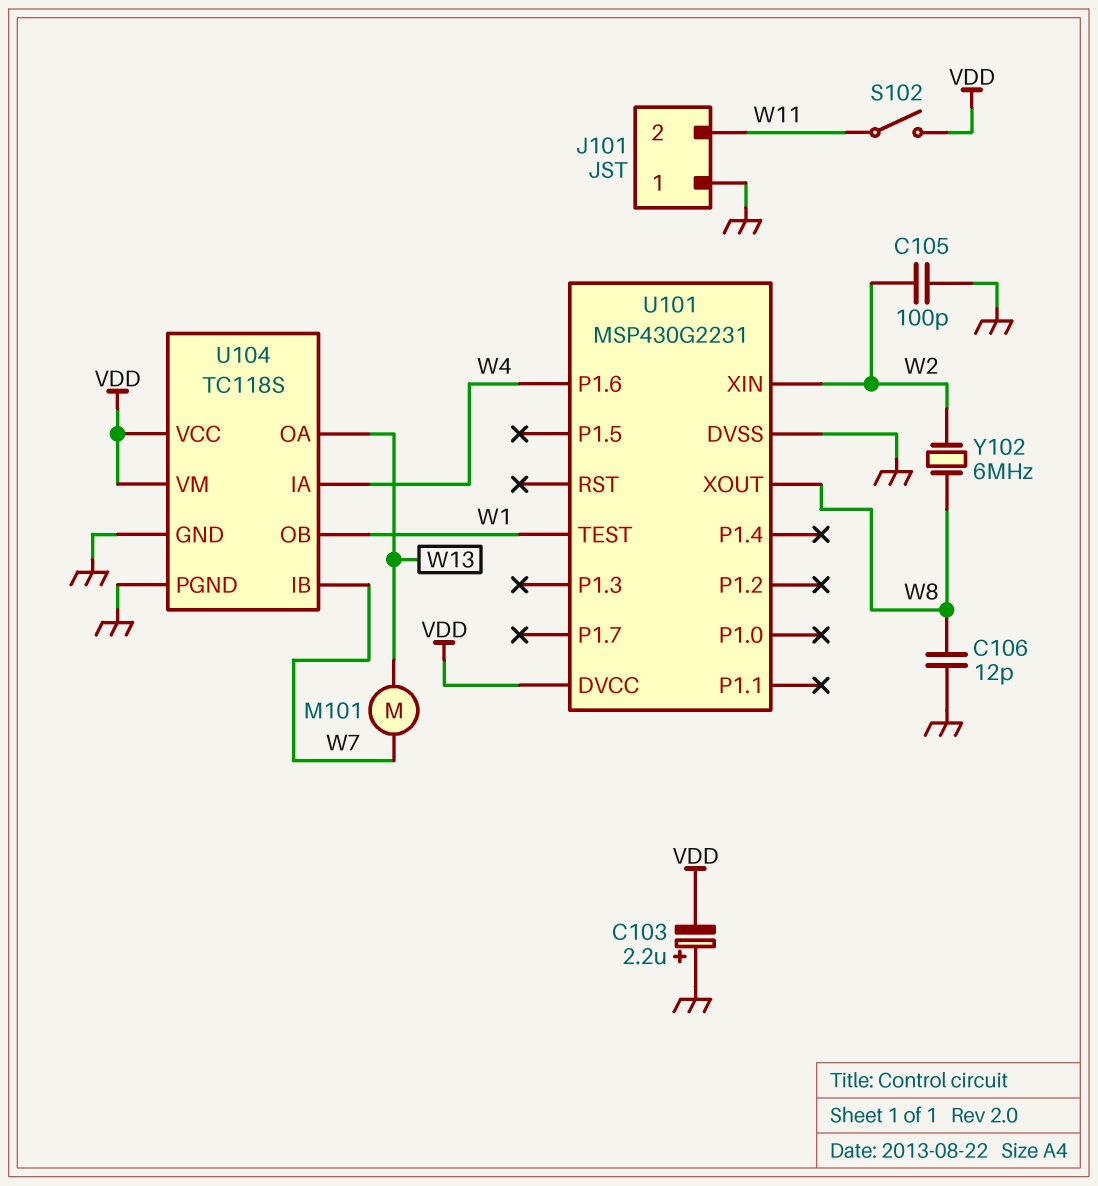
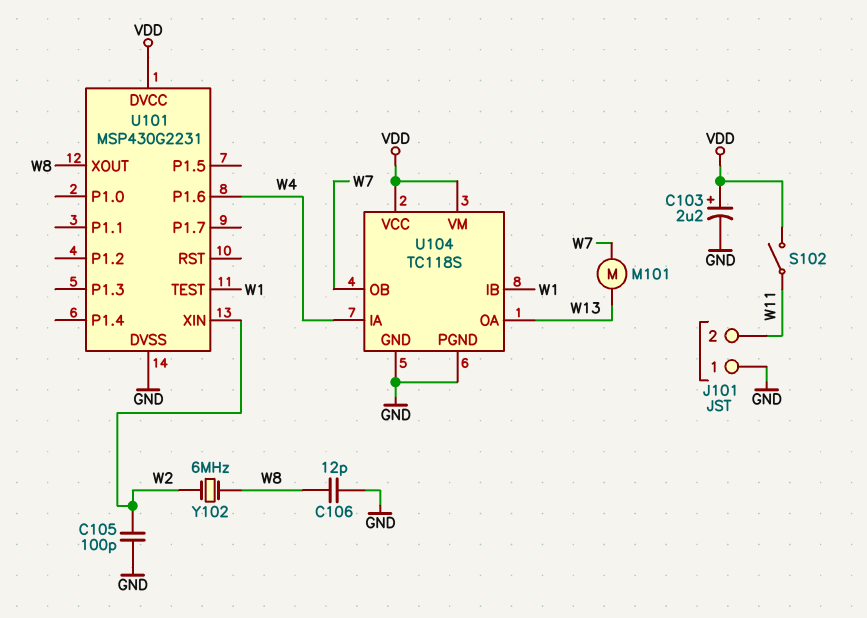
C103: 2.2uF (plus GND, minus VDD) -> 2.2uF (plus VDD, minus GND)
U104 pin IB: W7 -> W1
U104 pin OB: W1 -> W7

